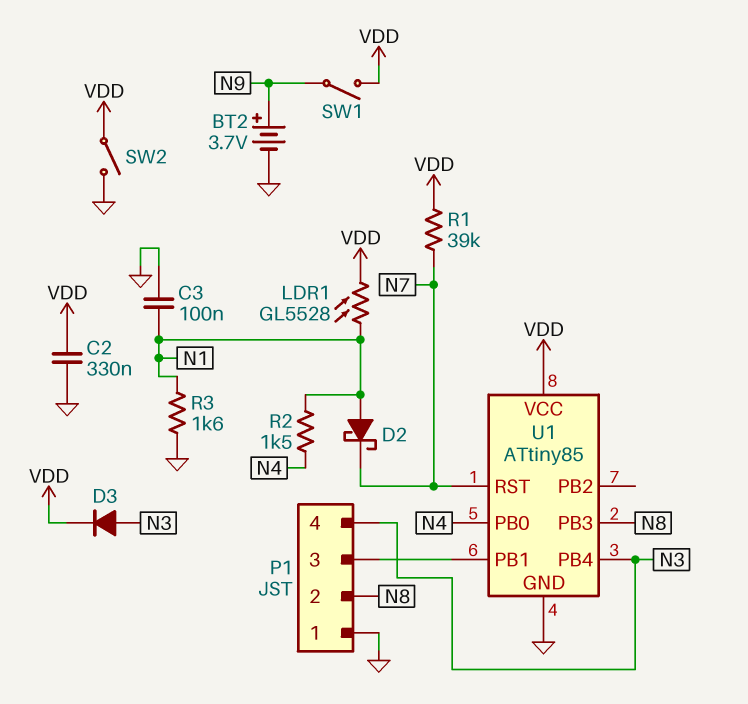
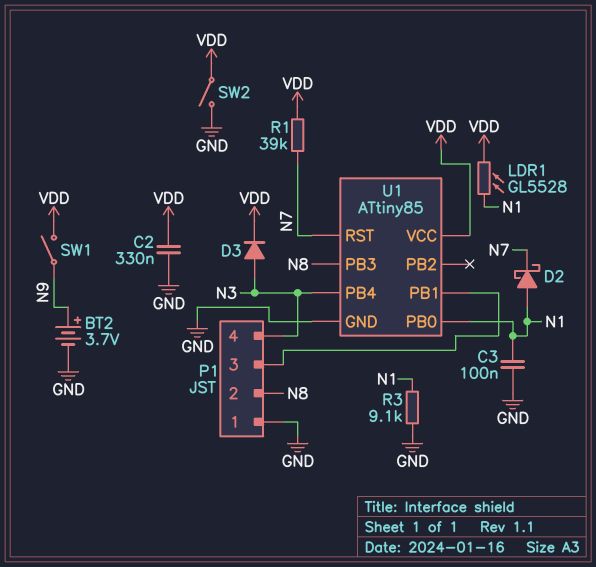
R2: 1.5k (N1, N4) -> none
R3: 1.6k (GND, N1) -> 9.1k (GND, N1)
U1 pin PB0: N4 -> N1

